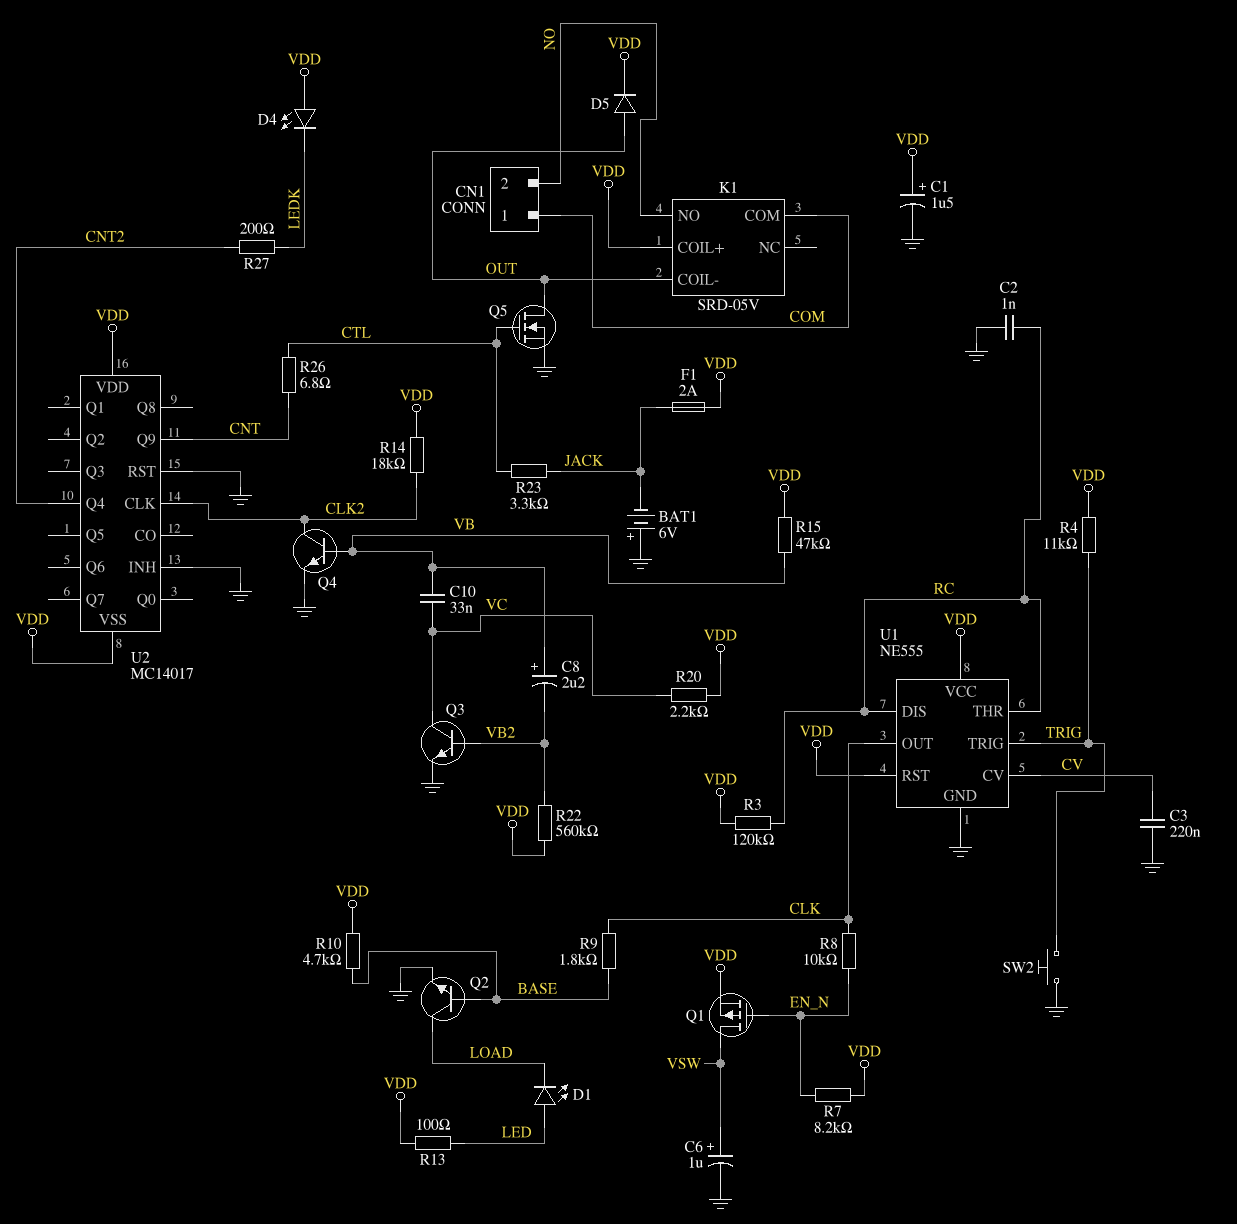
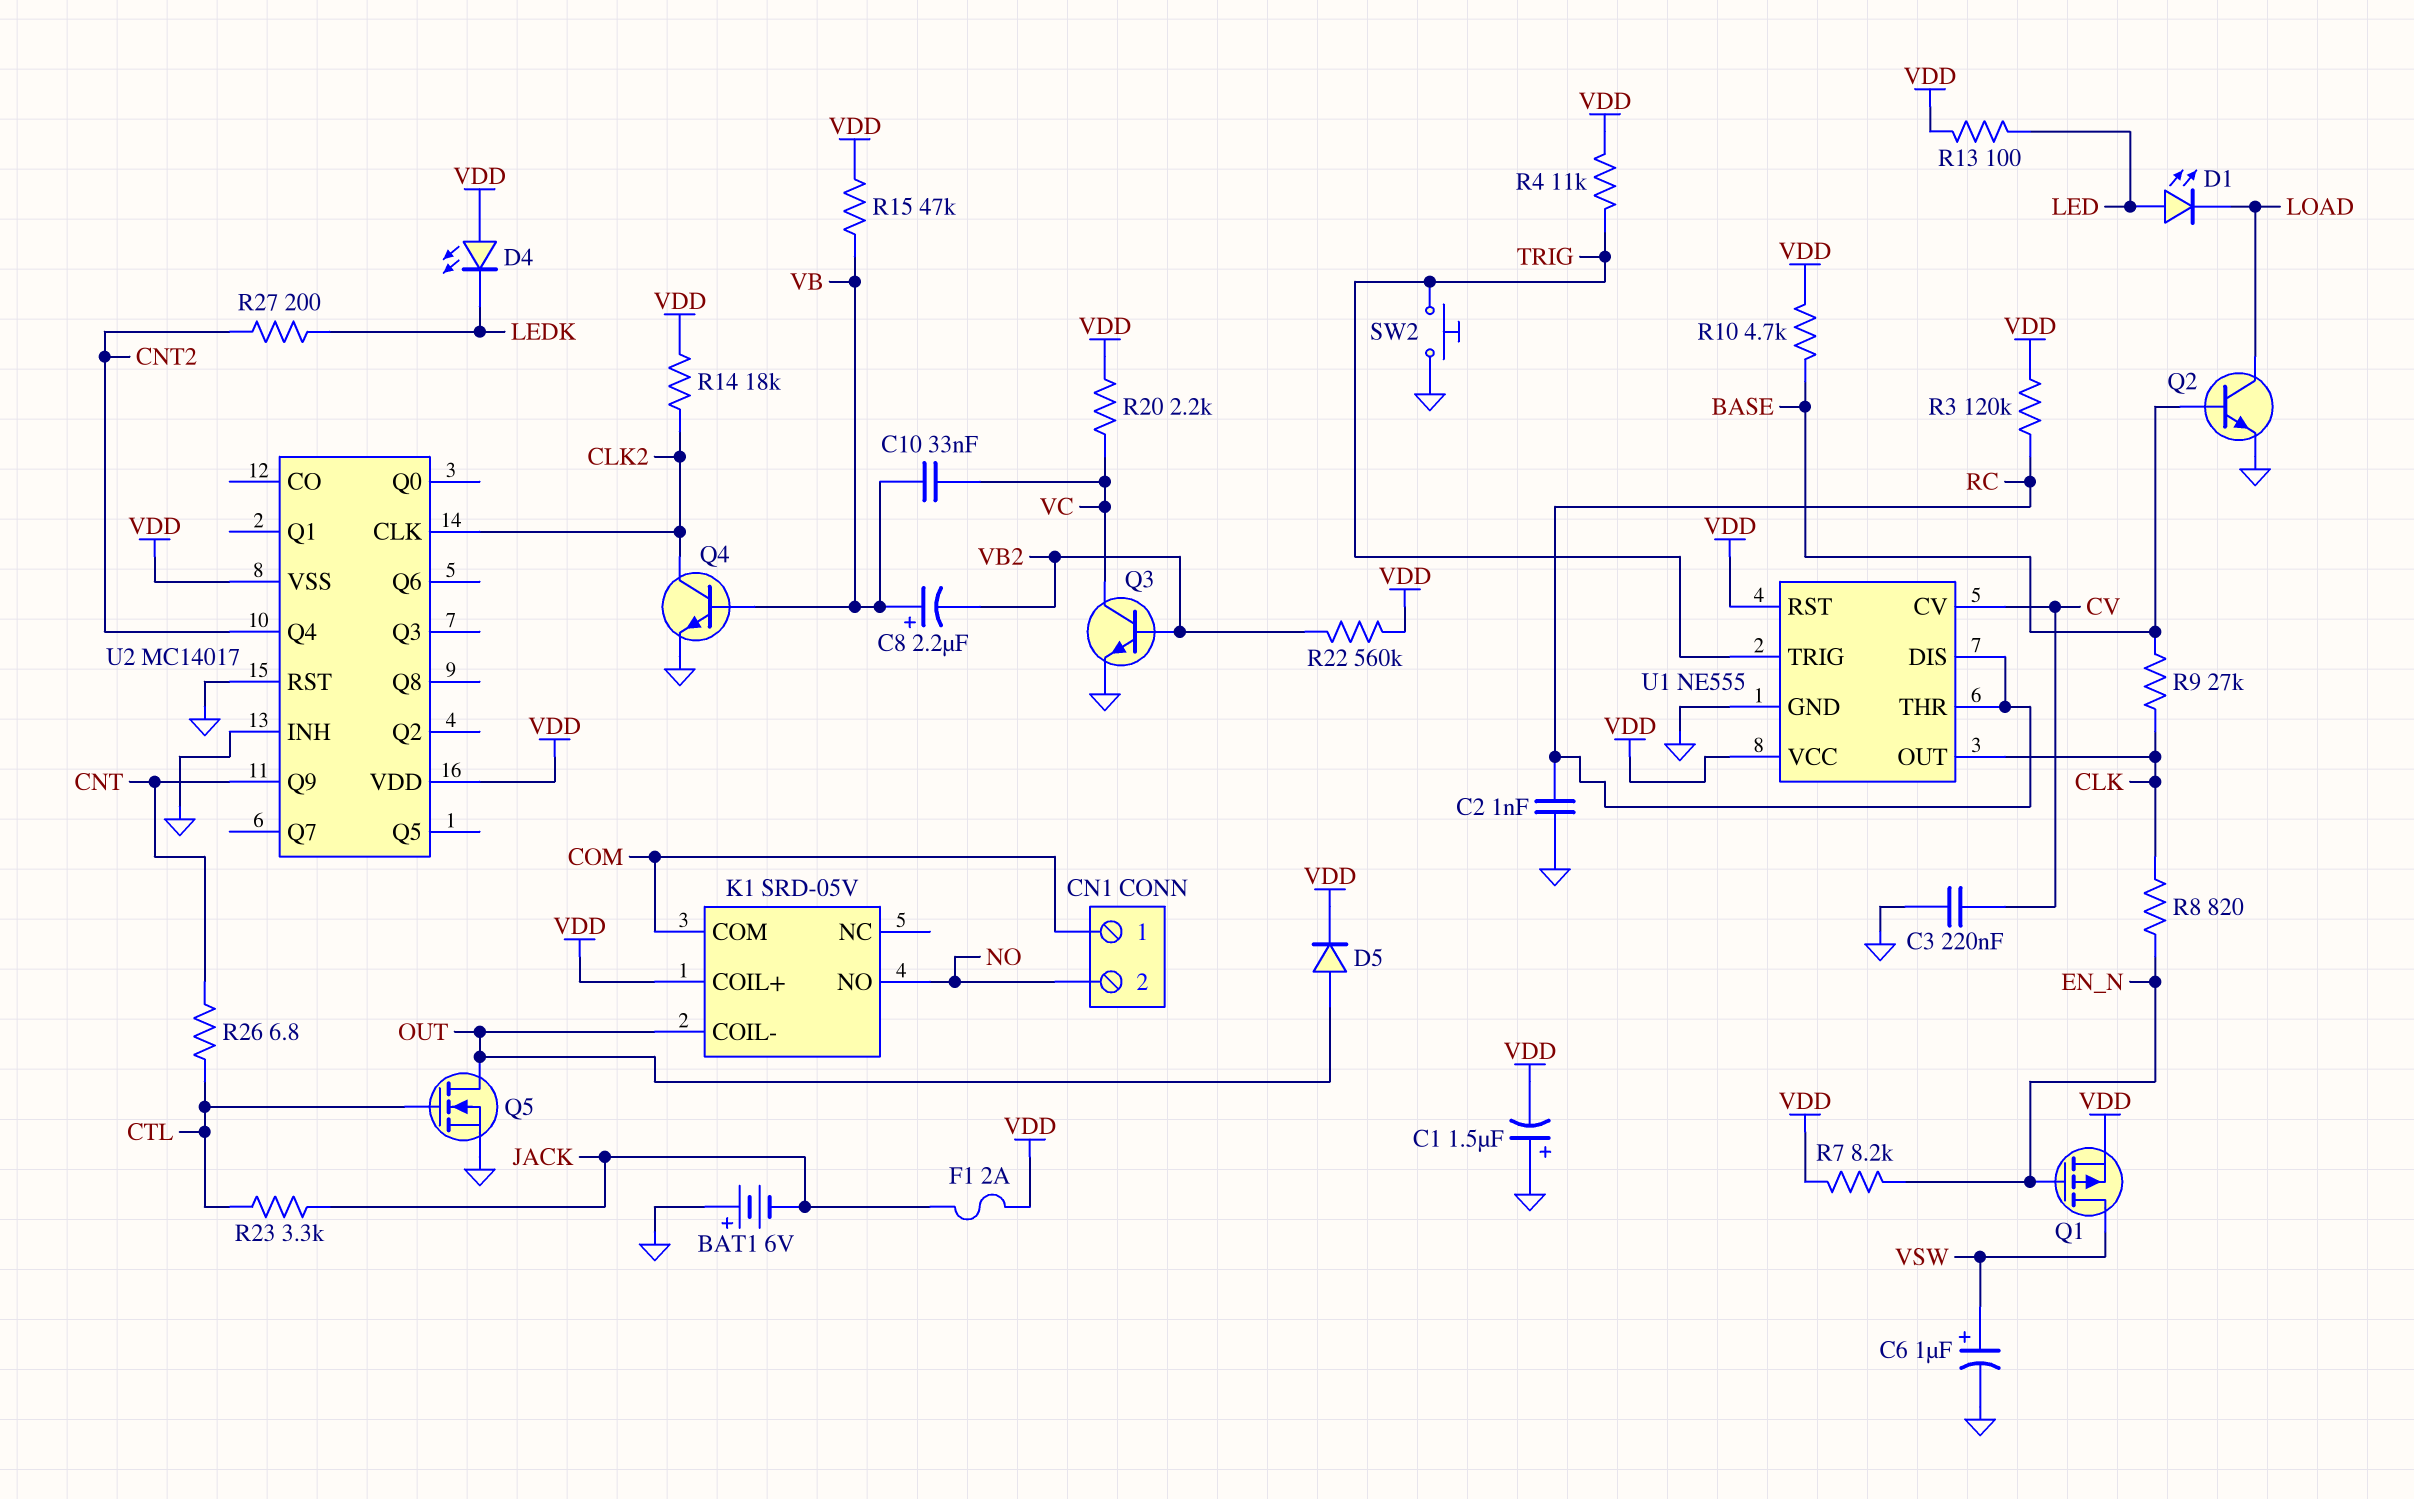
C1: 1.5uF (plus VDD, minus GND) -> 1.5uF (plus GND, minus VDD)
R8: 10k (CLK, EN_N) -> 820 (CLK, EN_N)
R9: 1.8k (BASE, CLK) -> 27k (BASE, CLK)

